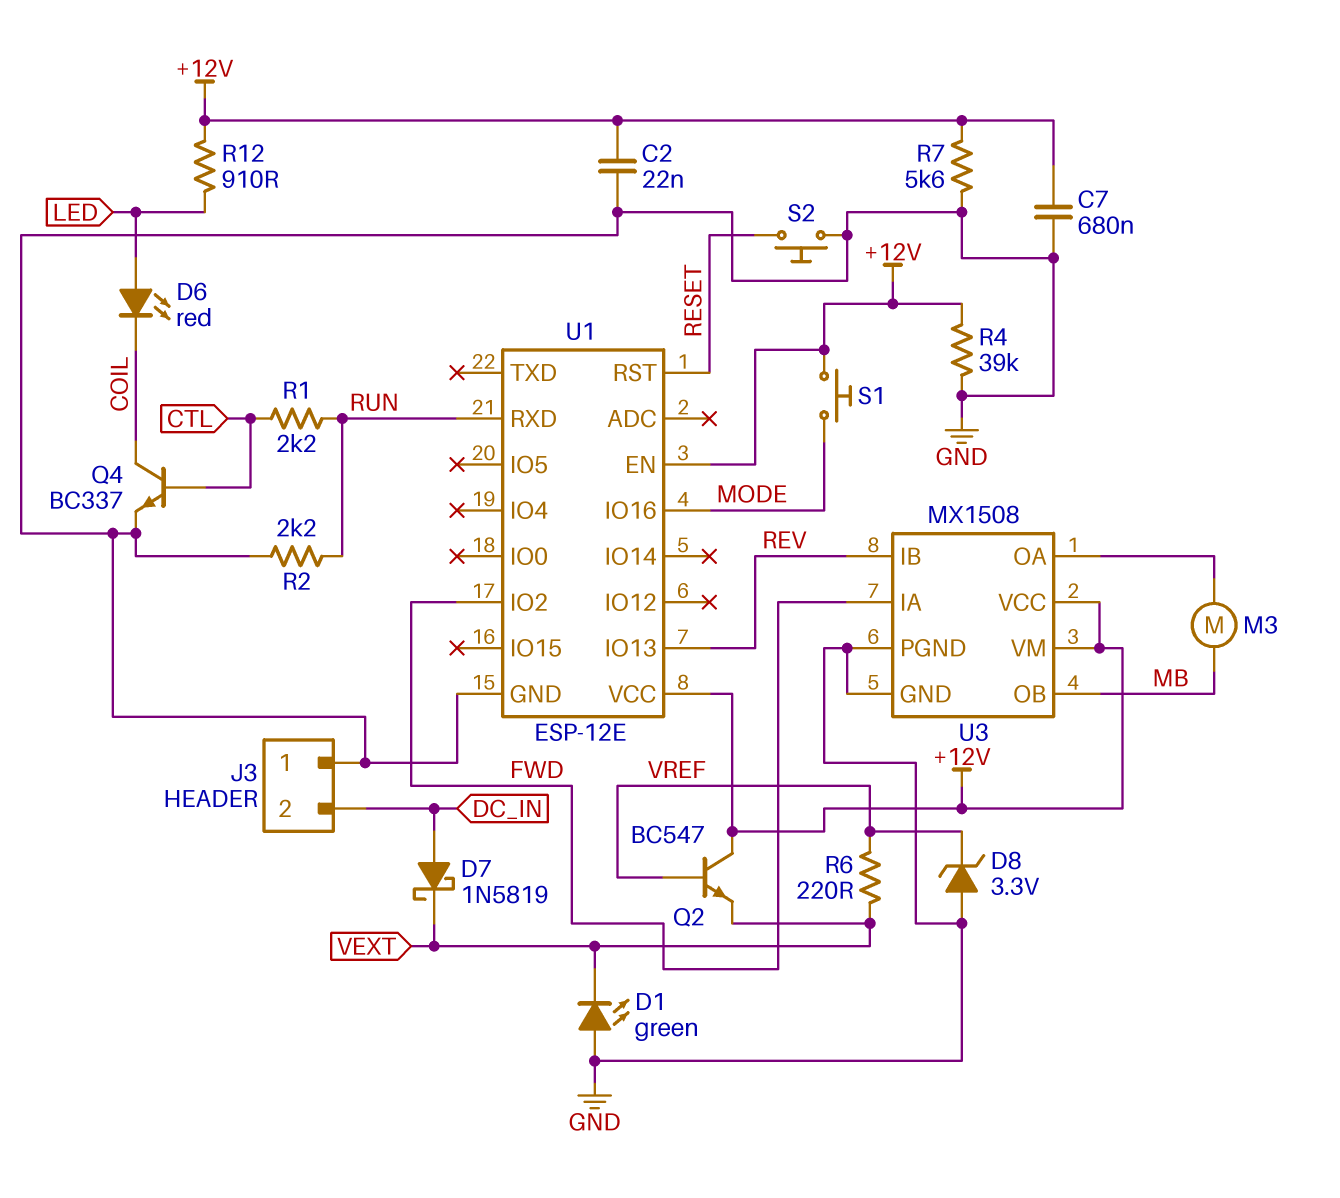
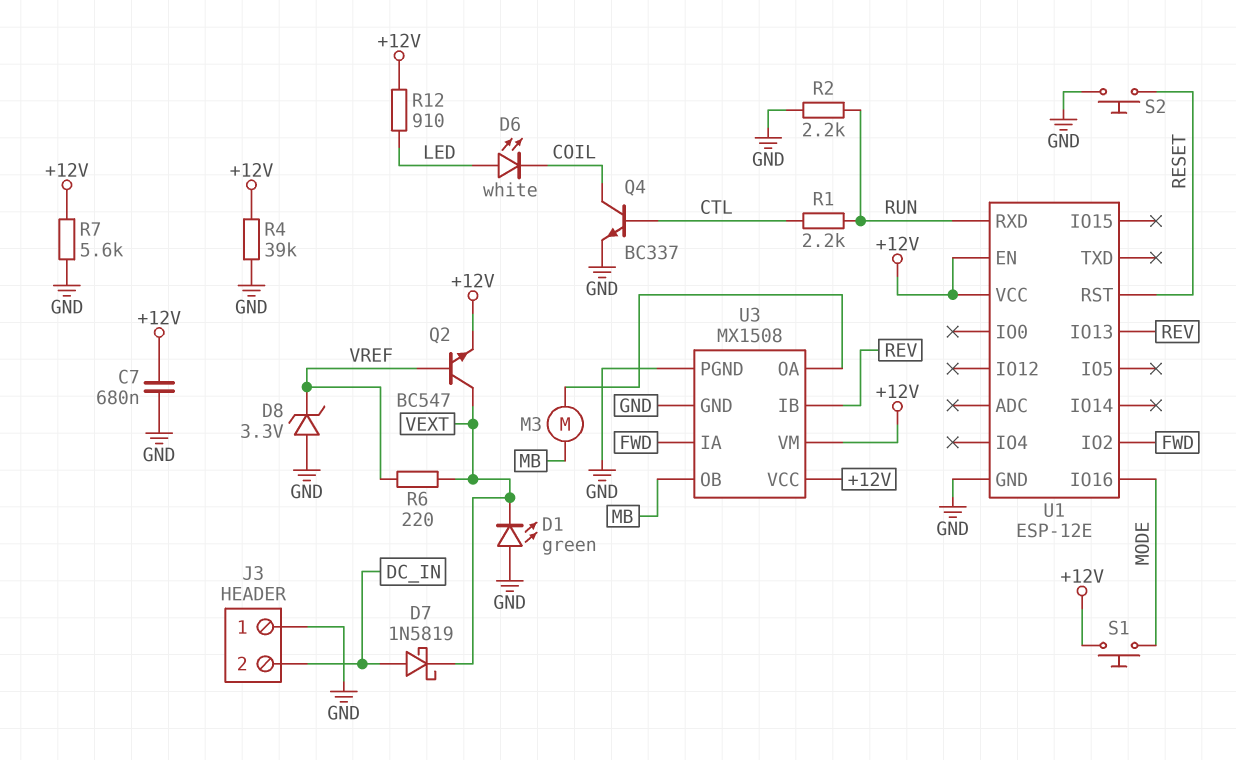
C2: 22nF (+12V, GND) -> none
D6: LED red (A LED, K COIL) -> LED white (A LED, K COIL)
Q2: NPN BC547 (B VREF, C +12V, E VEXT) -> NPN BC547 (B VREF, C VEXT, E +12V)

